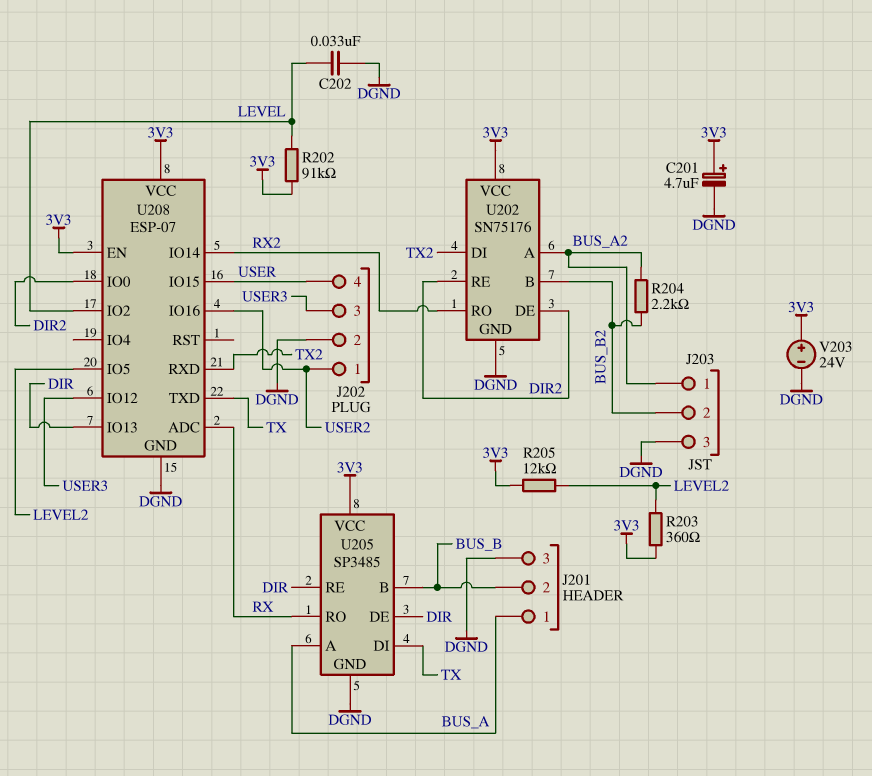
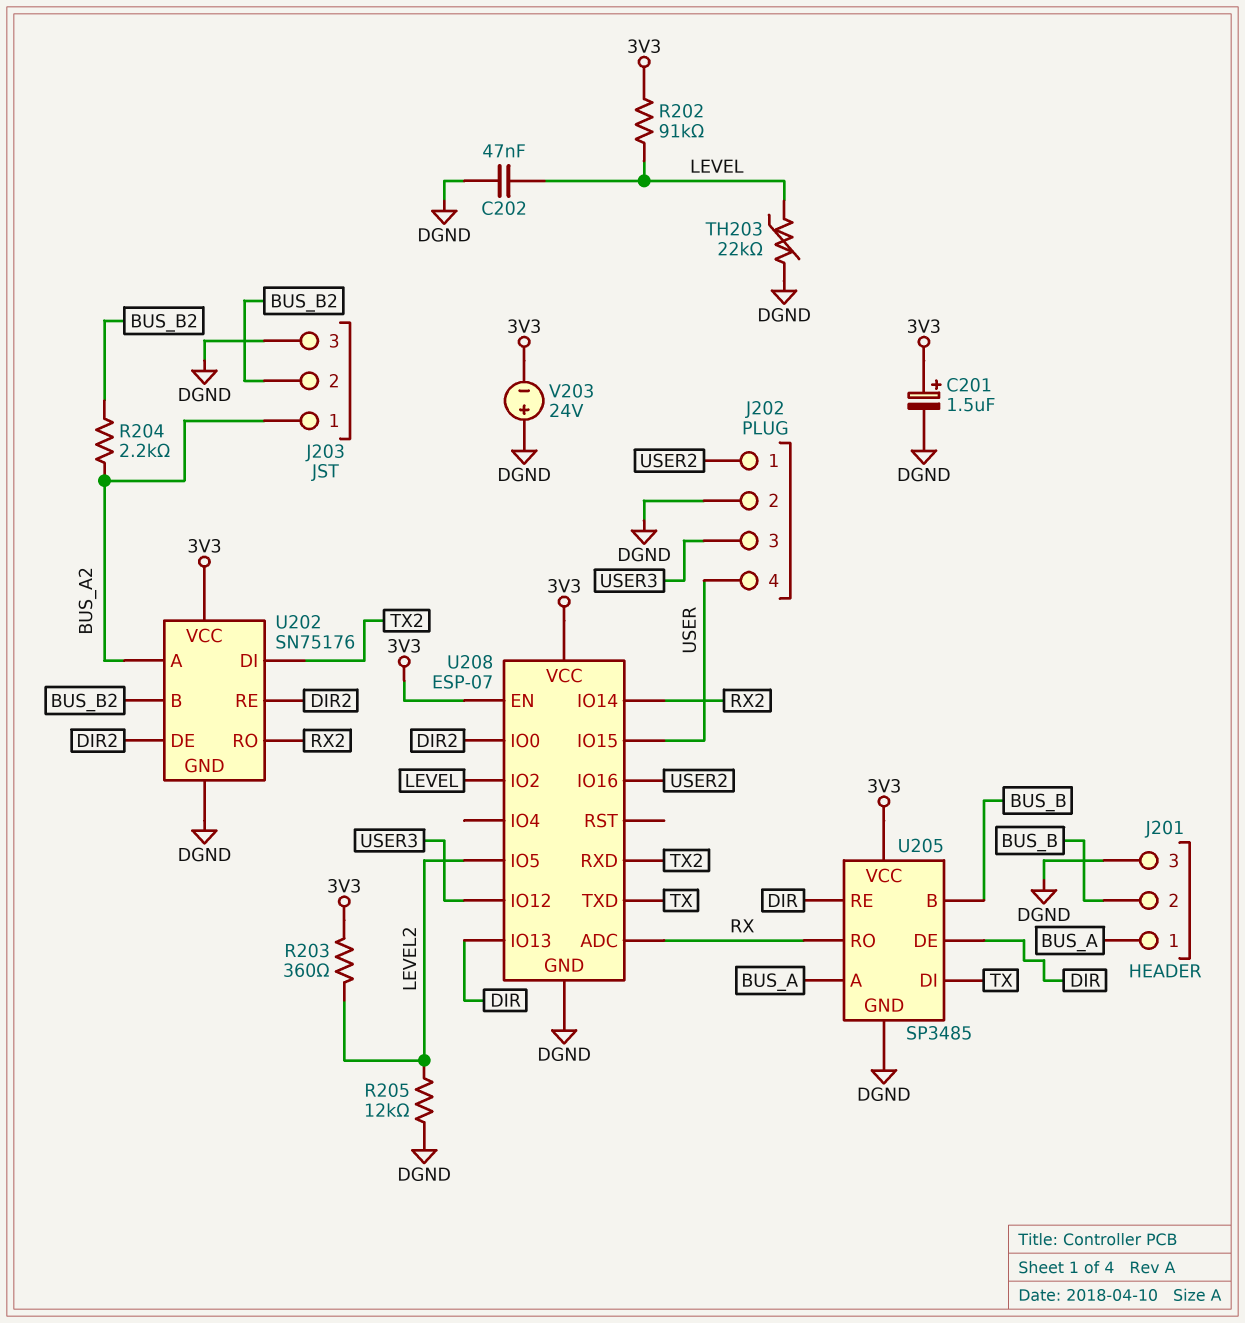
C201: 4.7uF (plus 3V3, minus DGND) -> 1.5uF (plus 3V3, minus DGND)
C202: 33nF (DGND, LEVEL) -> 47nF (DGND, LEVEL)
R205: 12k (3V3, LEVEL2) -> 12k (DGND, LEVEL2)
TH203: none -> 22k (DGND, LEVEL)
V203: 24V (plus 3V3, minus DGND) -> 24V (plus DGND, minus 3V3)

